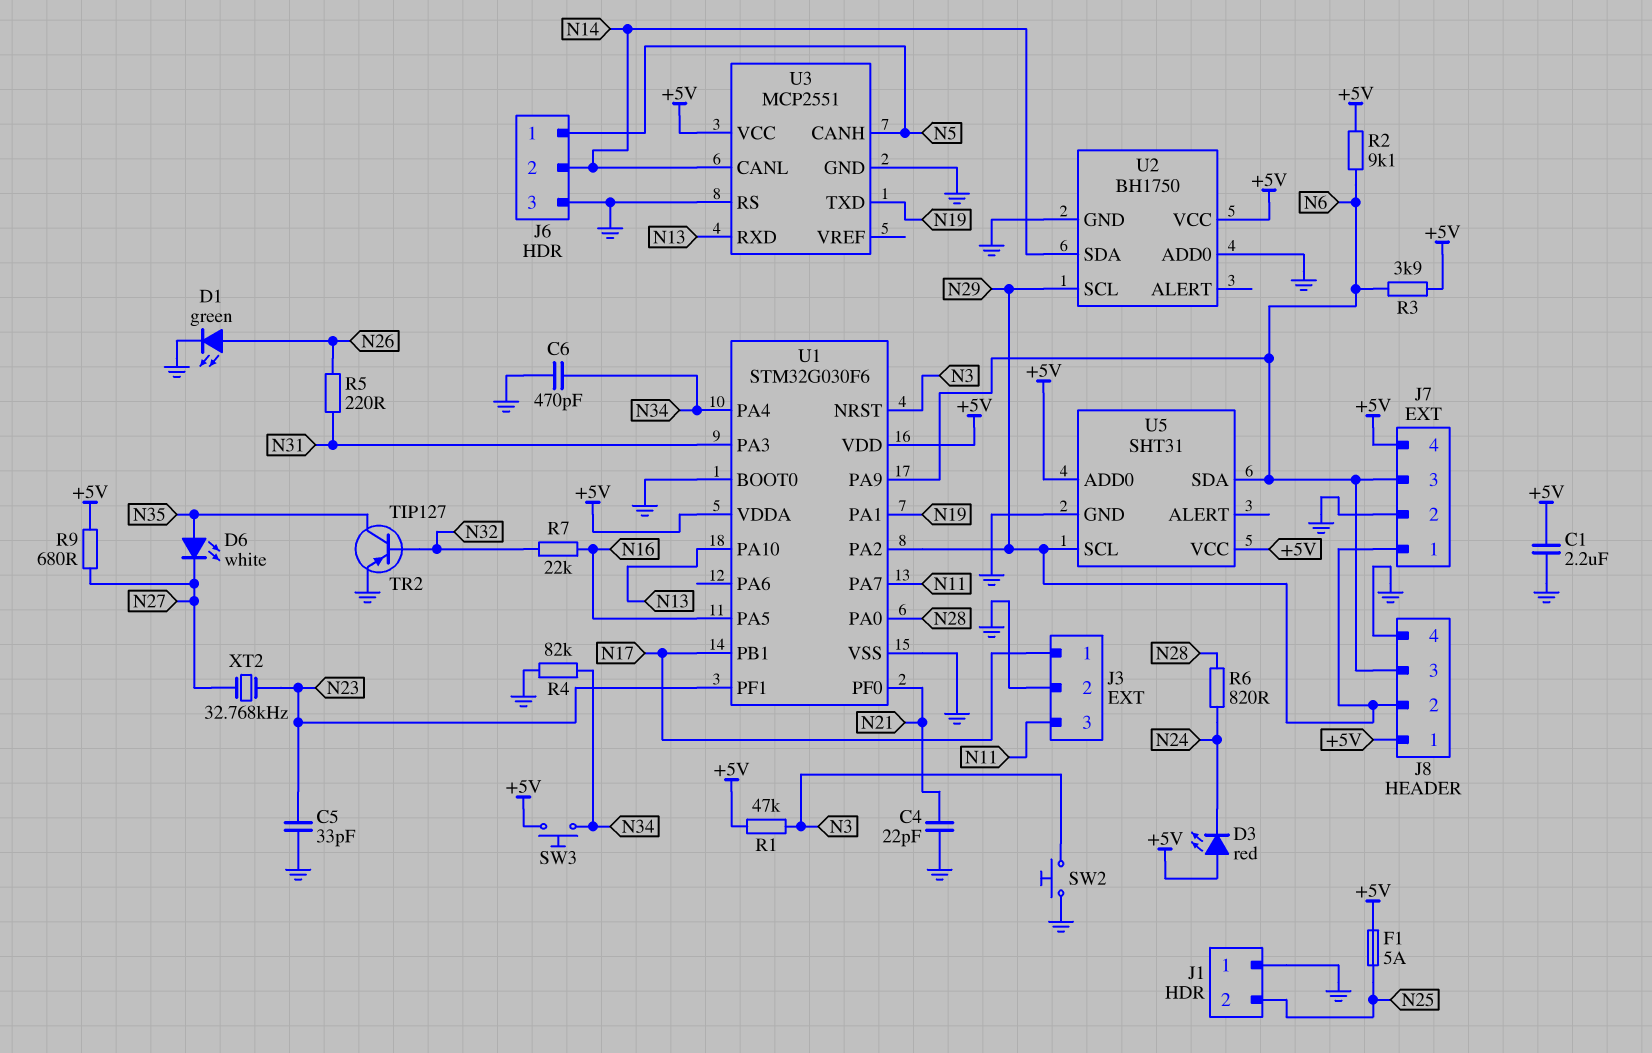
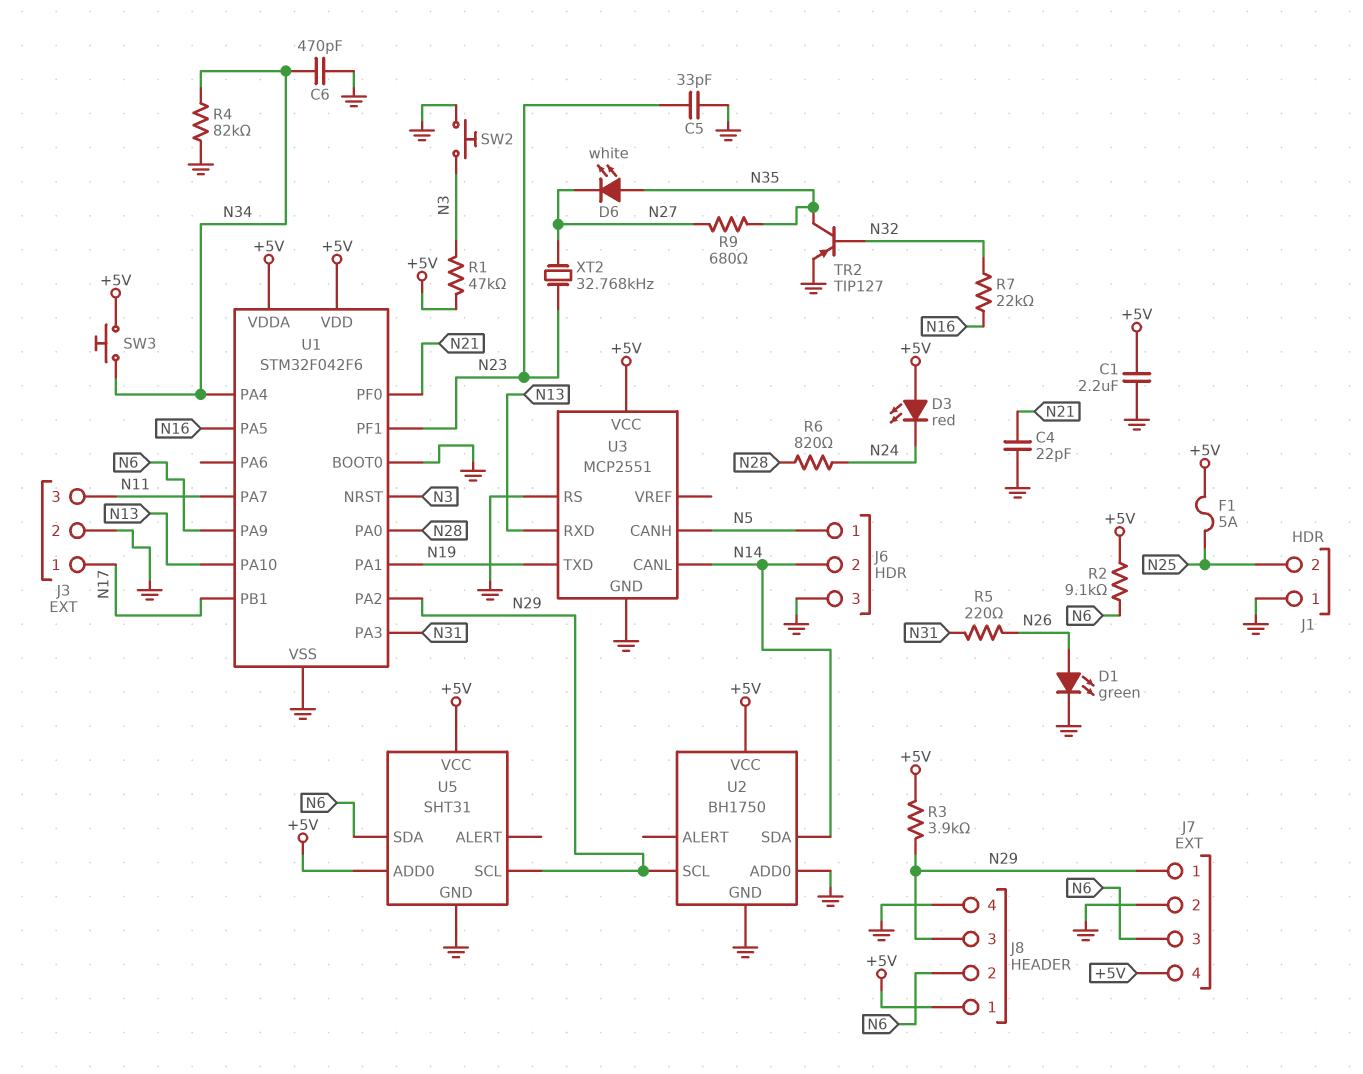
J8 pin 2: N29 -> N6
J8 pin 3: N6 -> N29
R3: 3.9k (+5V, N6) -> 3.9k (+5V, N29)
R9: 680 (+5V, N27) -> 680 (N27, N35)
U1: STM32G030F6 -> STM32F042F6

